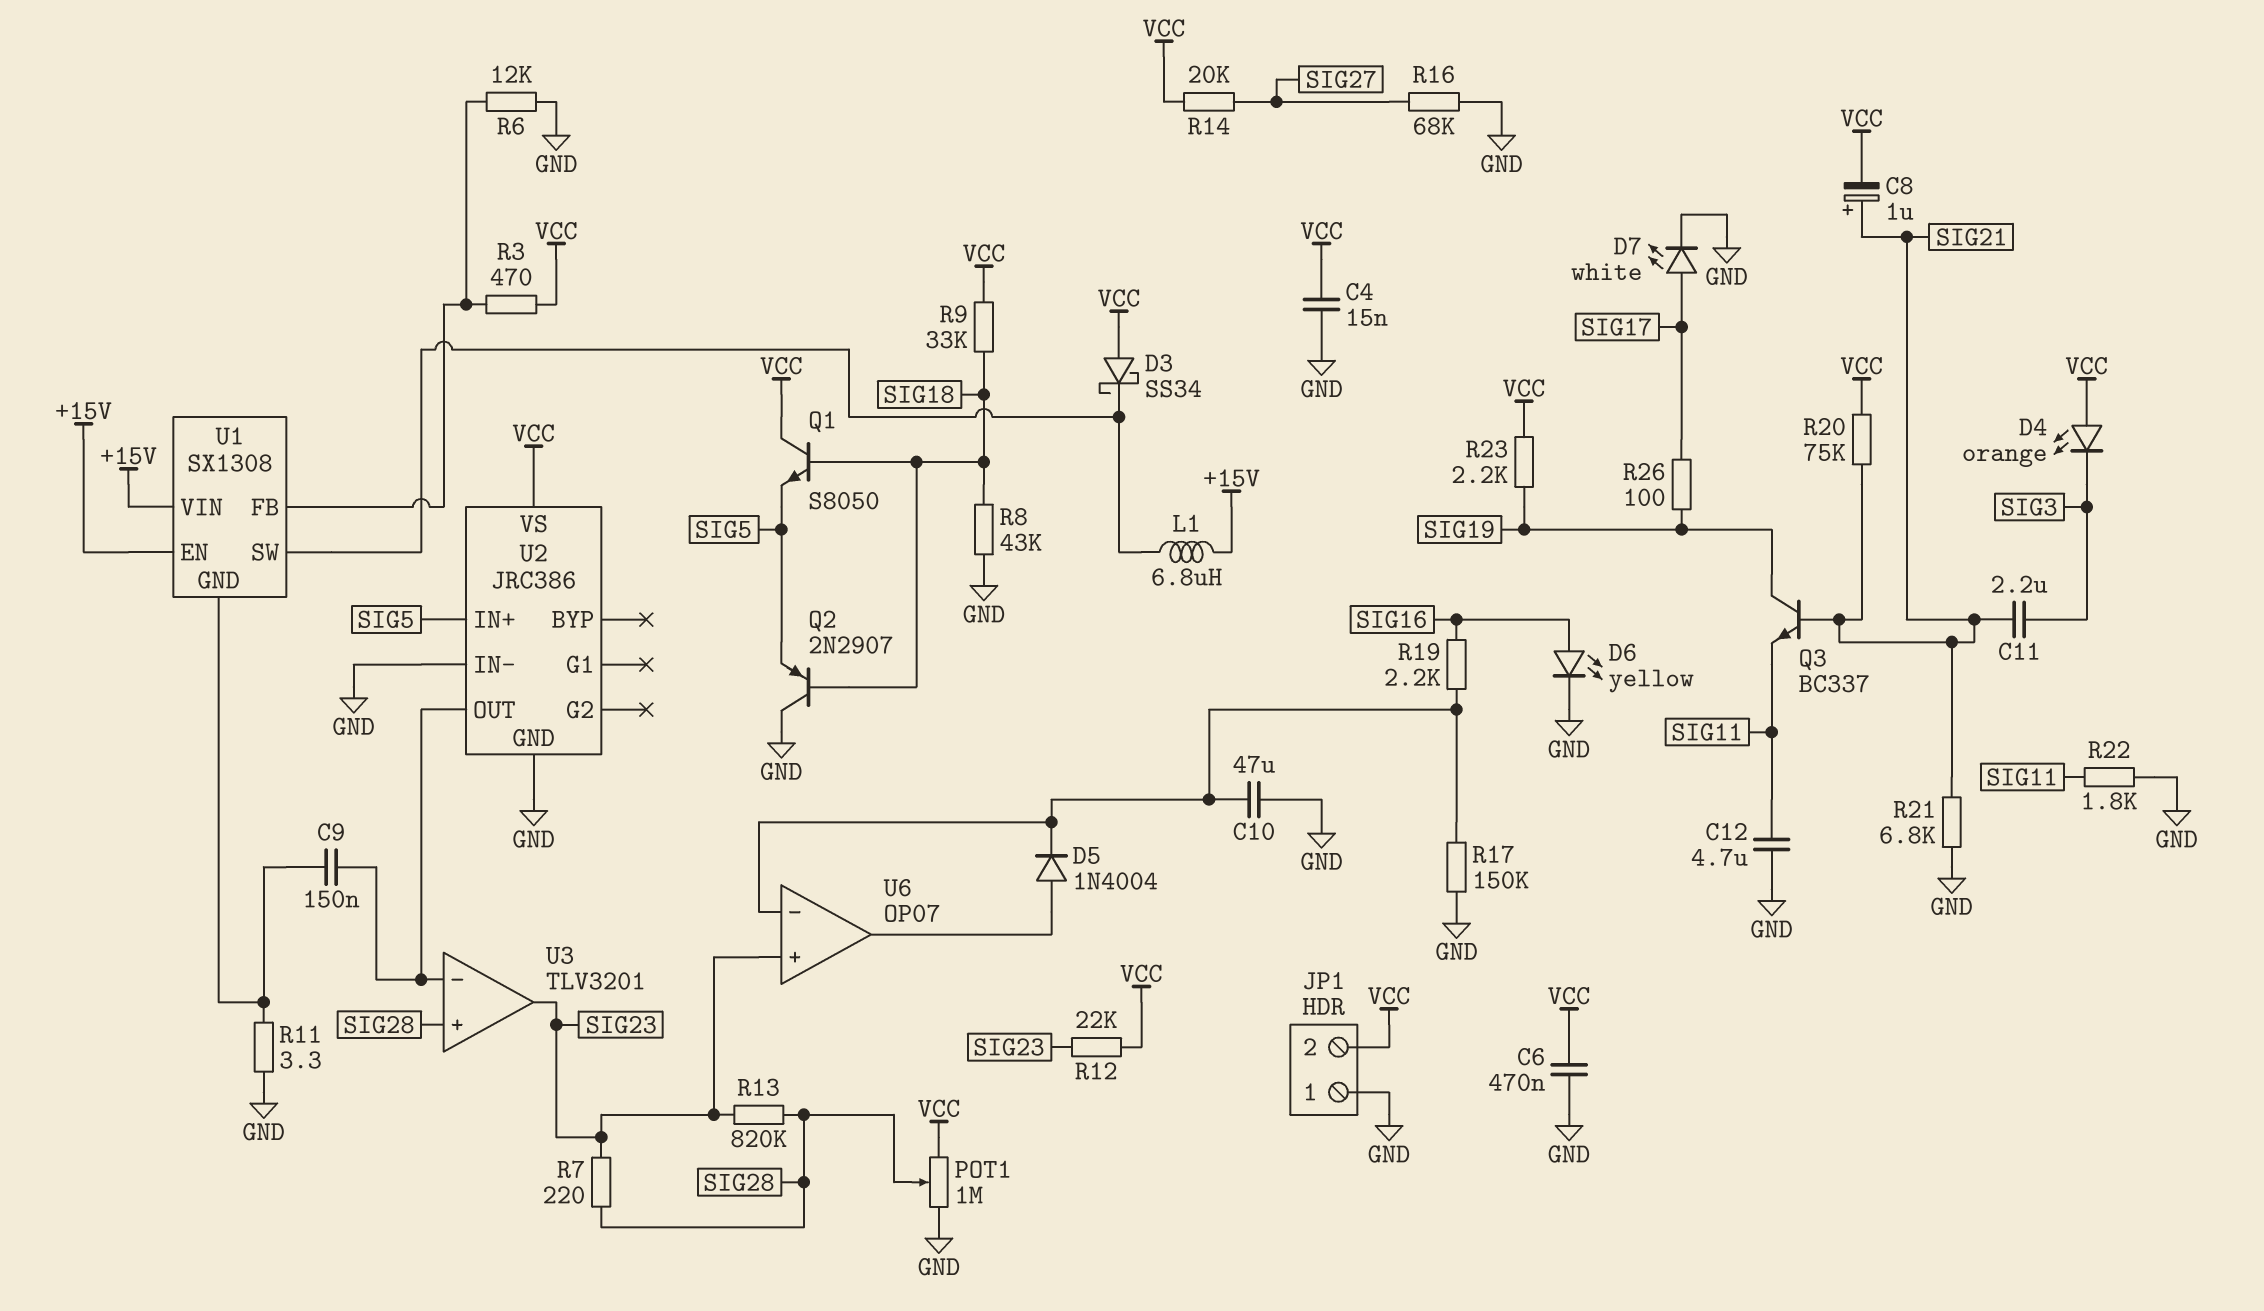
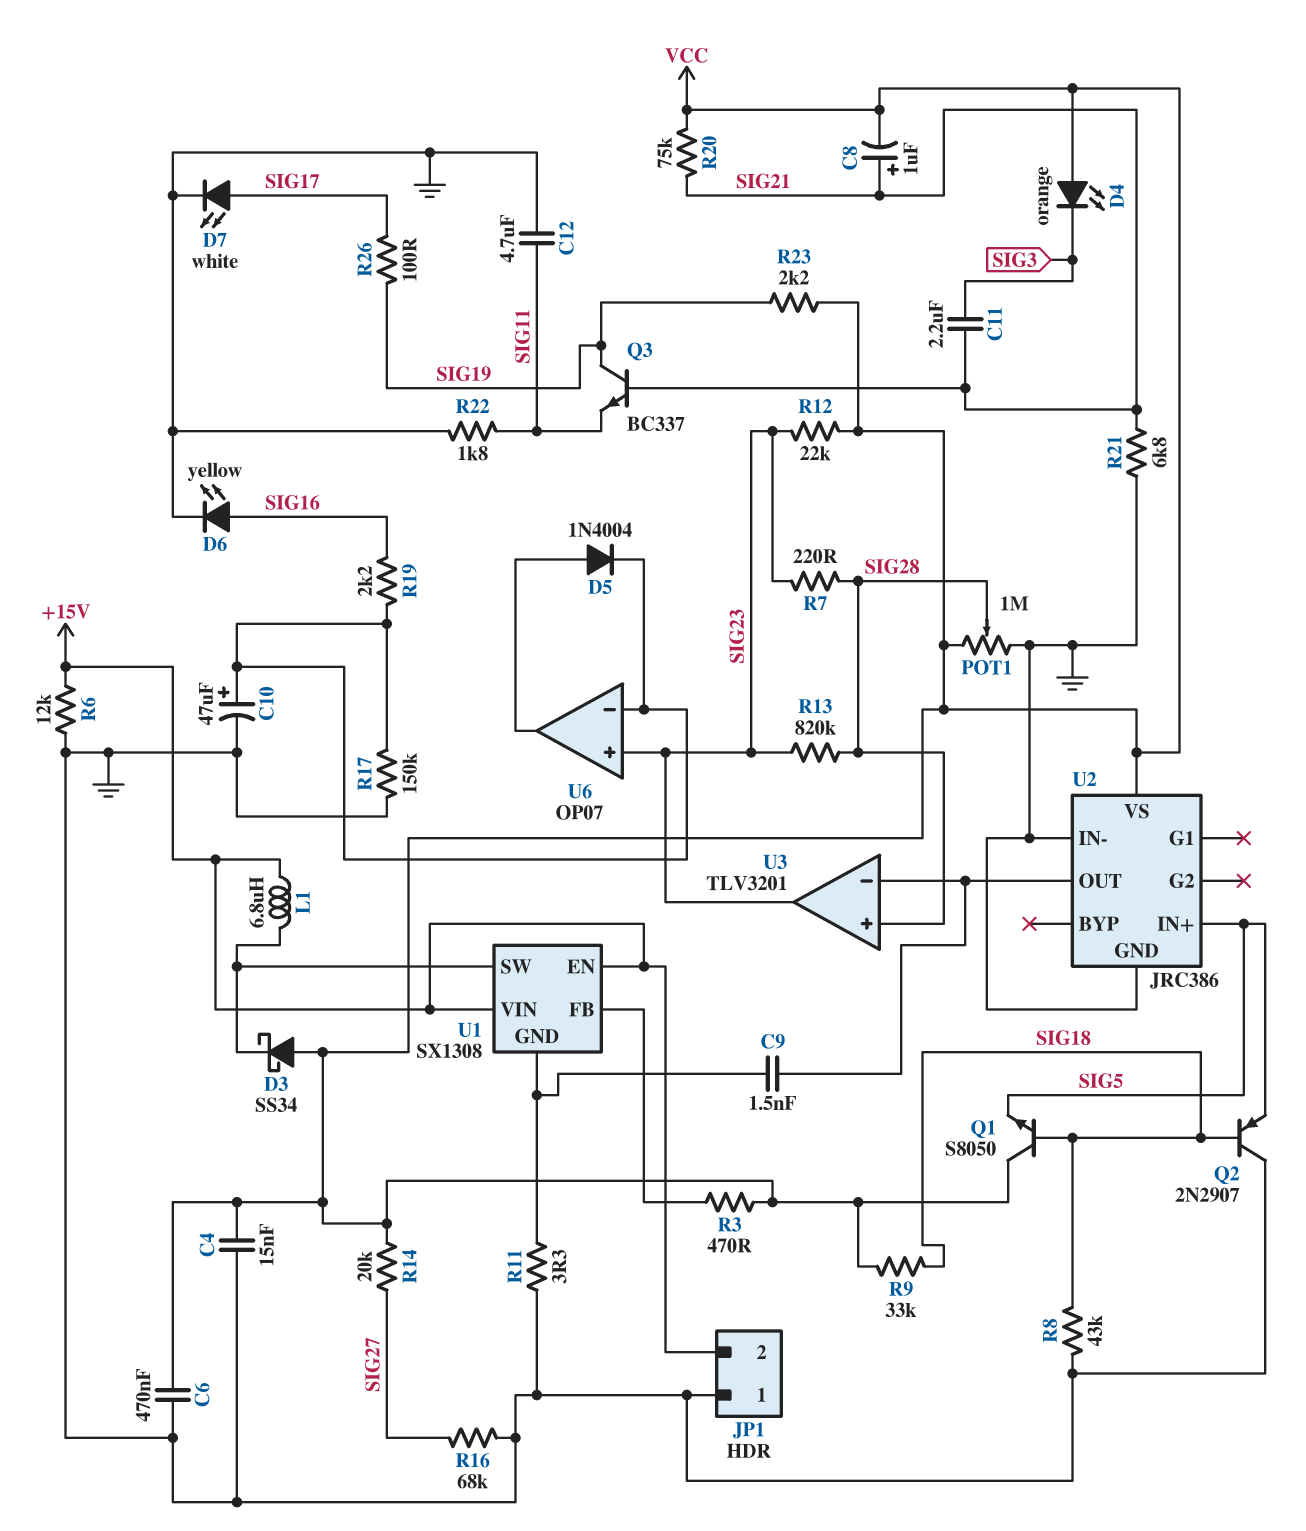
C9: 150nF (U1/GND, U2/OUT) -> 1.5nF (U1/GND, U2/OUT)
C10: 47uF (GND, U6/in-) -> 47uF (plus U6/in-, minus GND)
JP1 pin 2: VCC -> +15V
R6: 12k (GND, U1/FB) -> 12k (+15V, GND)

